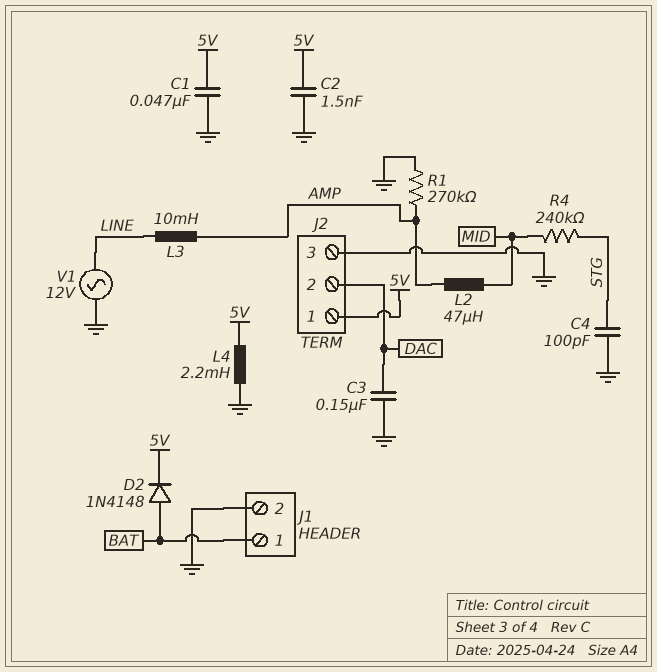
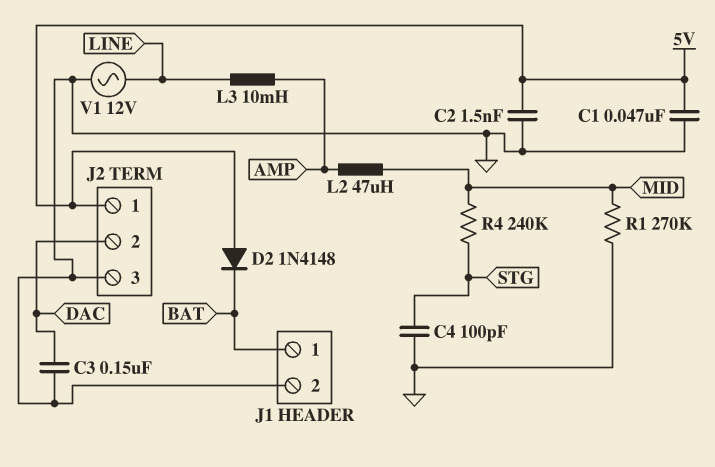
D2: diode 1N4148 (A BAT, K 5V) -> diode 1N4148 (A 5V, K BAT)
L4: 2.2mH (5V, GND) -> none
R1: 270k (AMP, GND) -> 270k (GND, MID)

